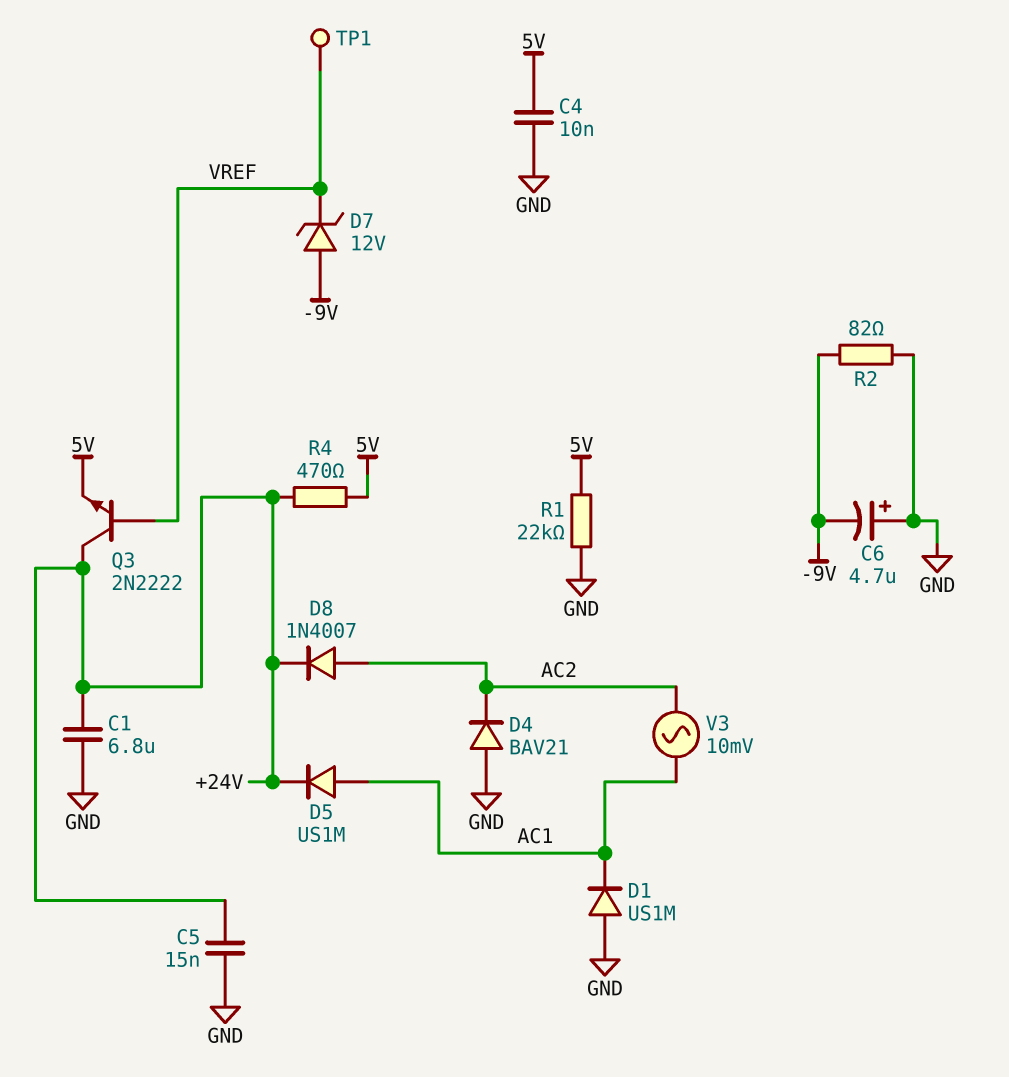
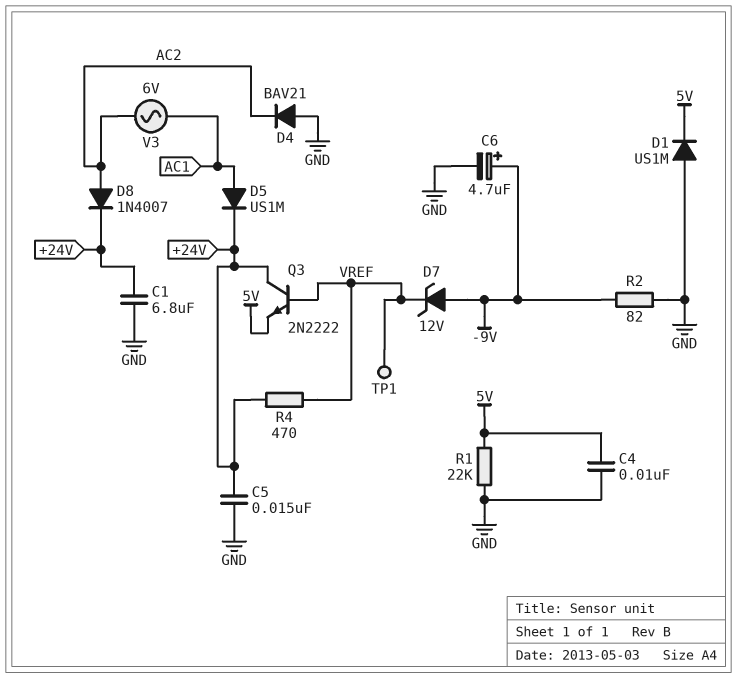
C6: 4.7uF (plus GND, minus -9V) -> 4.7uF (plus -9V, minus GND)
D1: diode US1M (A GND, K AC1) -> diode US1M (A GND, K 5V)
R4: 470 (+24V, 5V) -> 470 (+24V, VREF)
V3: AC 10mV (AC1, AC2) -> AC 6V (AC1, AC2)

